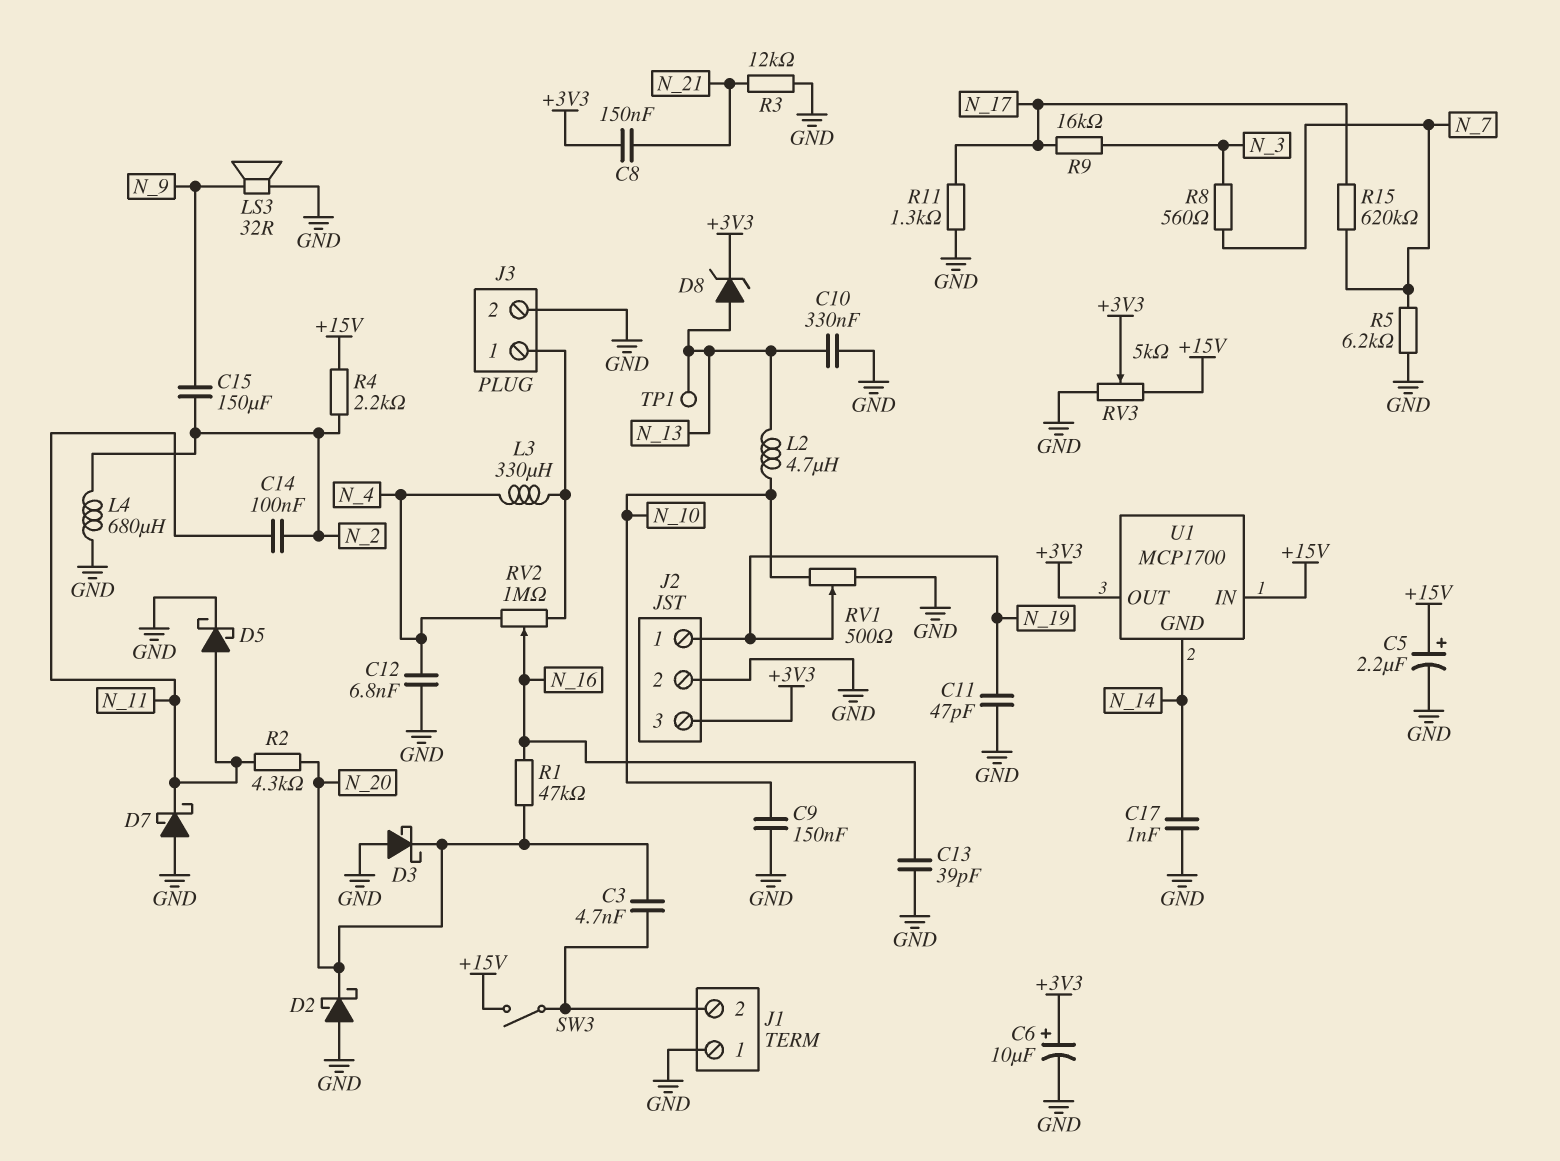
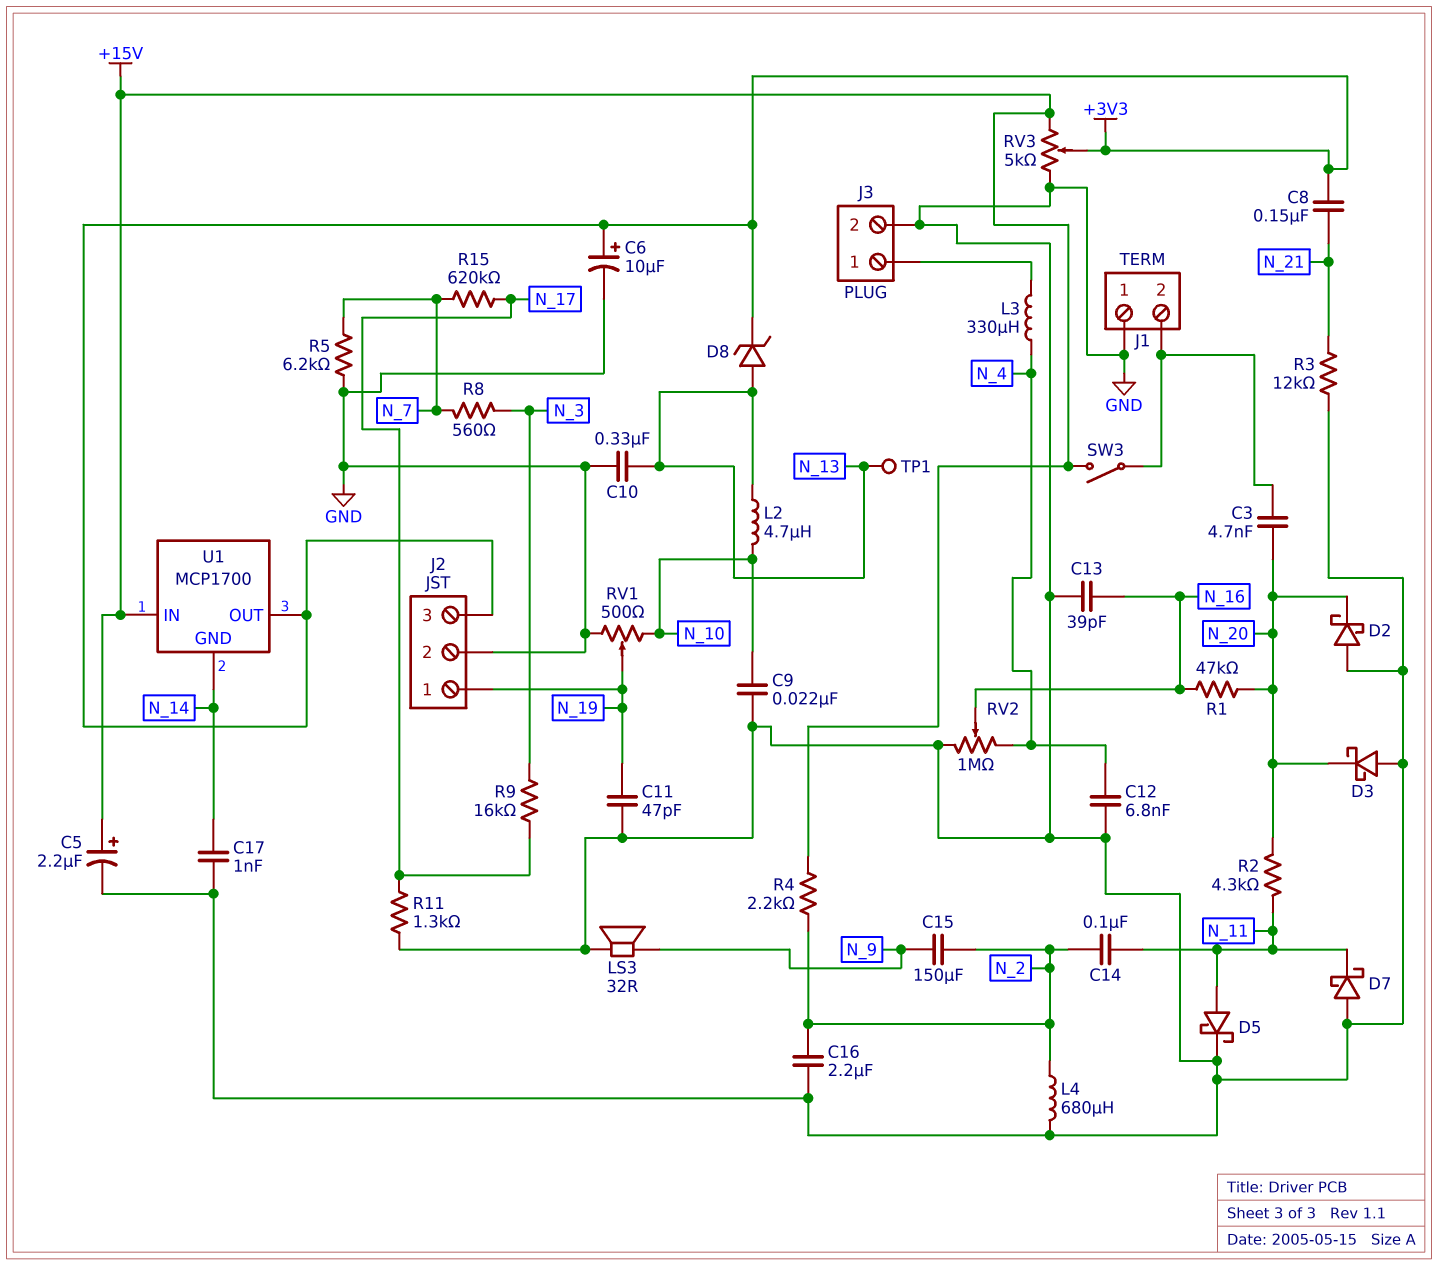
C9: 150nF (GND, N_10) -> 22nF (GND, N_10)
C16: none -> 2.2uF (GND, N_2)
RV2: 1M (J3/1, N_4, wiper N_16) -> 1M (GND, N_4, wiper N_16)

